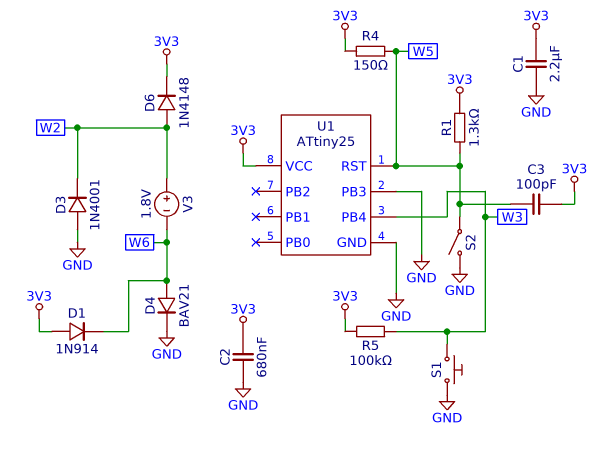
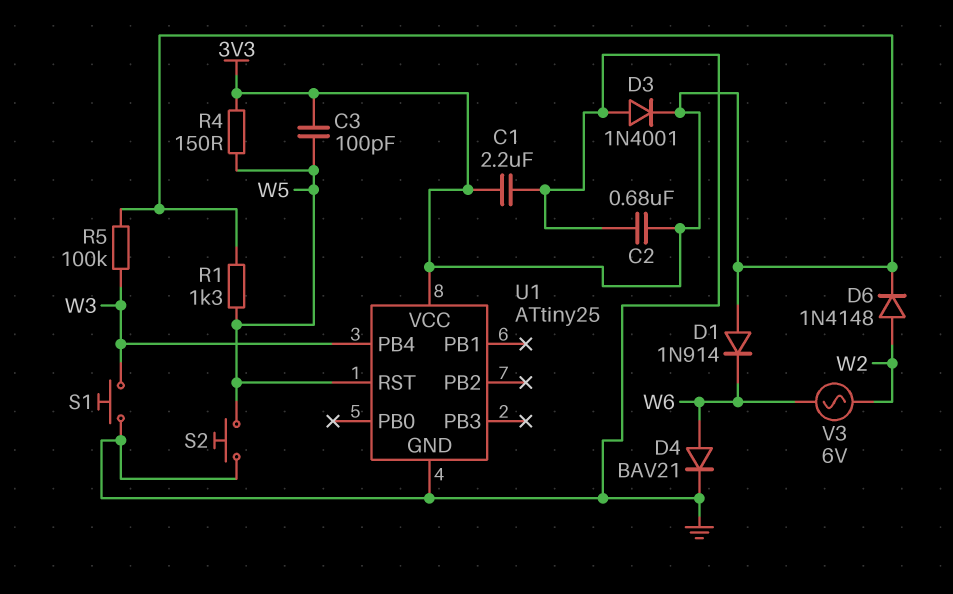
D3: diode 1N4001 (A GND, K W2) -> diode 1N4001 (A GND, K 3V3)
S2: switch (GND, W5) -> button (GND, W5)
U1 pin PB3: GND -> none
V3: 1.8V (plus W2, minus W6) -> AC 6V (W2, W6)

